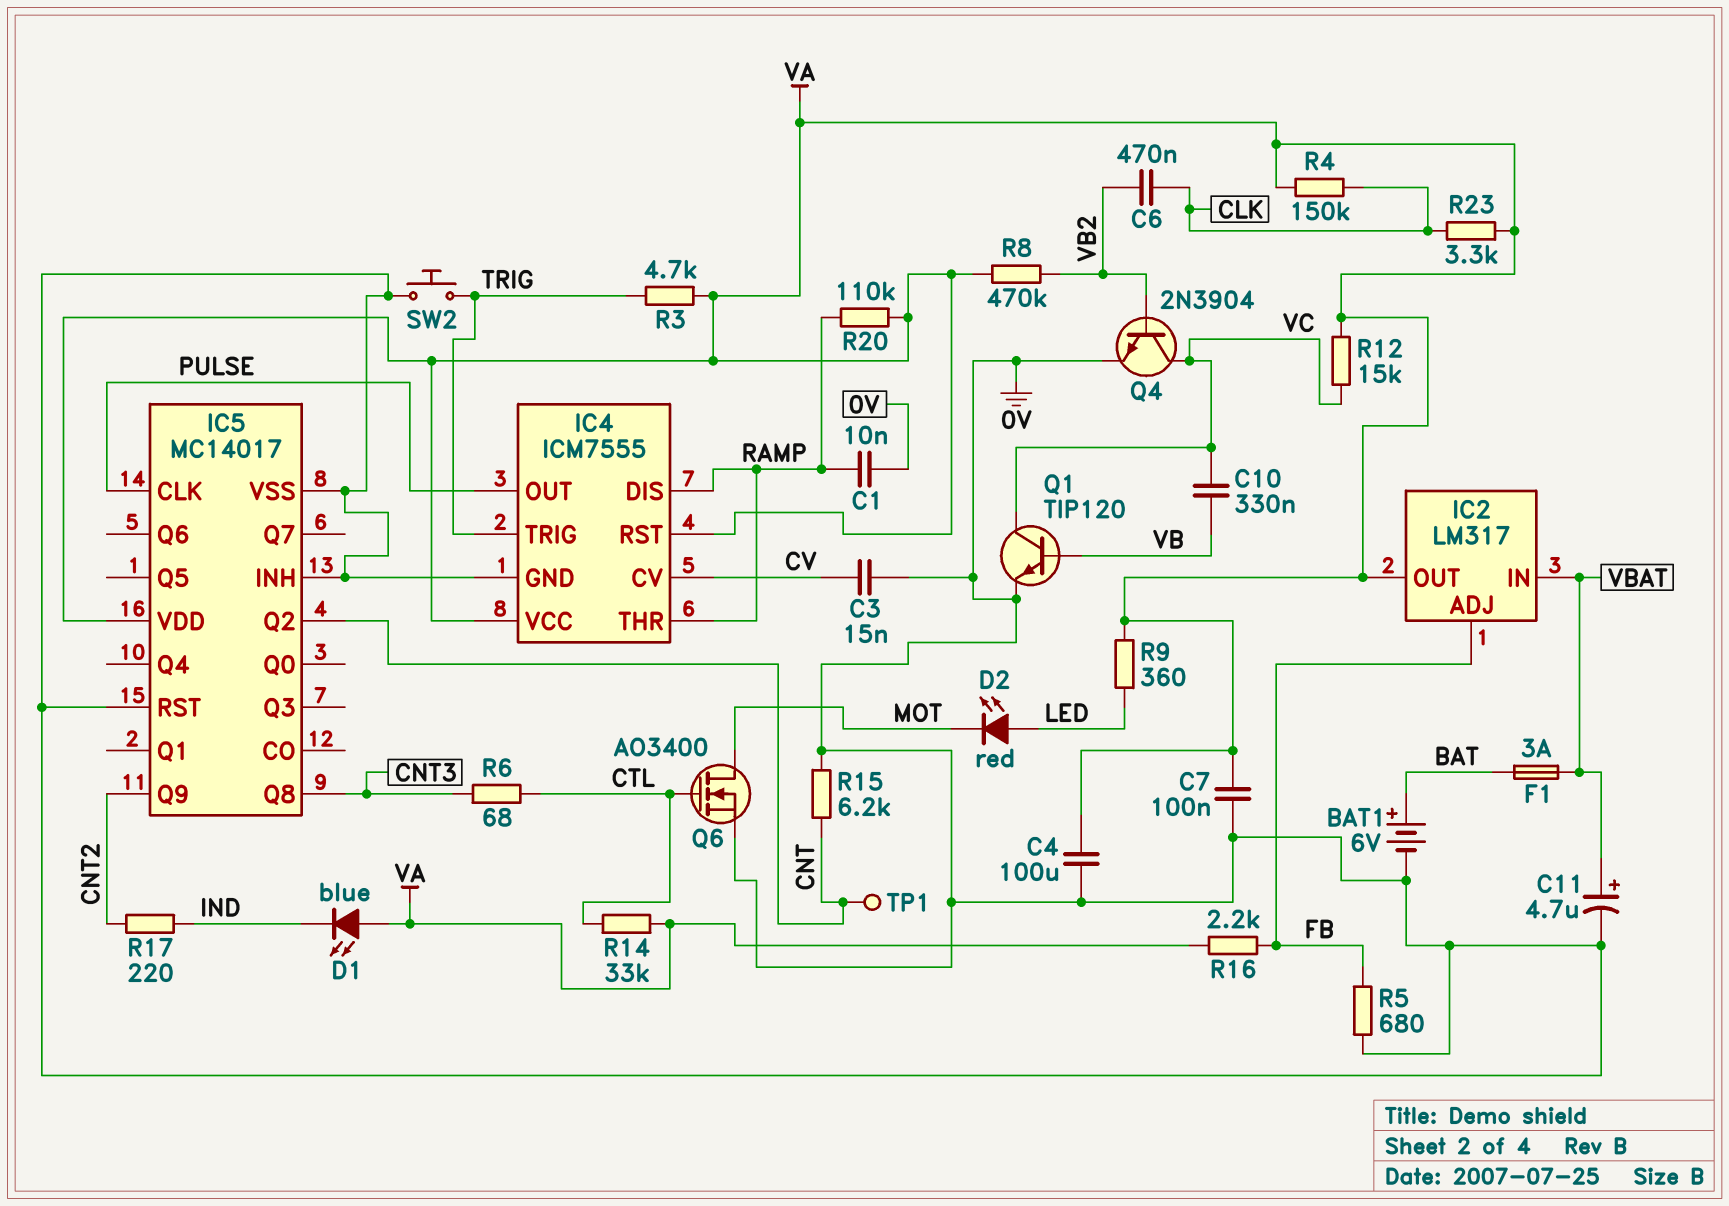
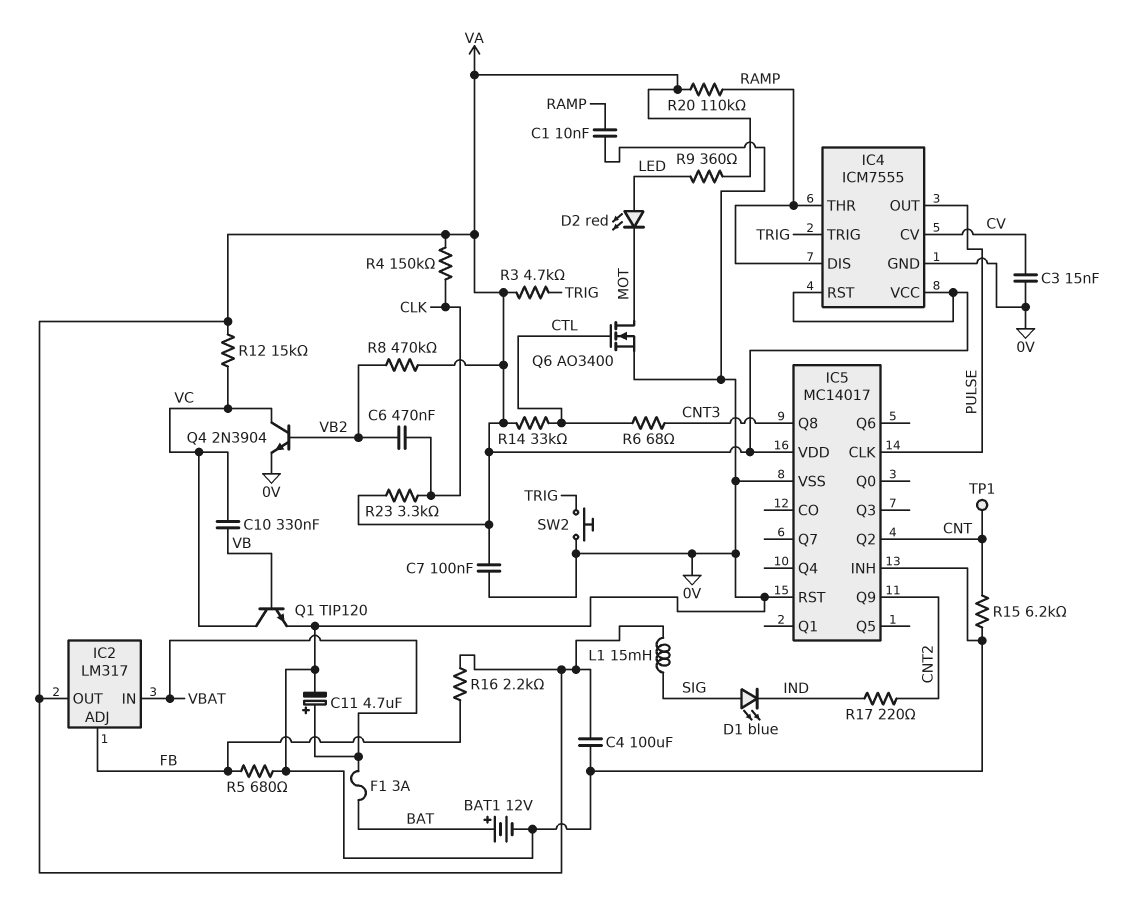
BAT1: 6V (plus BAT, minus 0V) -> 12V (plus BAT, minus 0V)
D1: LED blue (A VA, K IND) -> LED blue (A SIG, K IND)
L1: none -> 15mH (SIG, VA)

